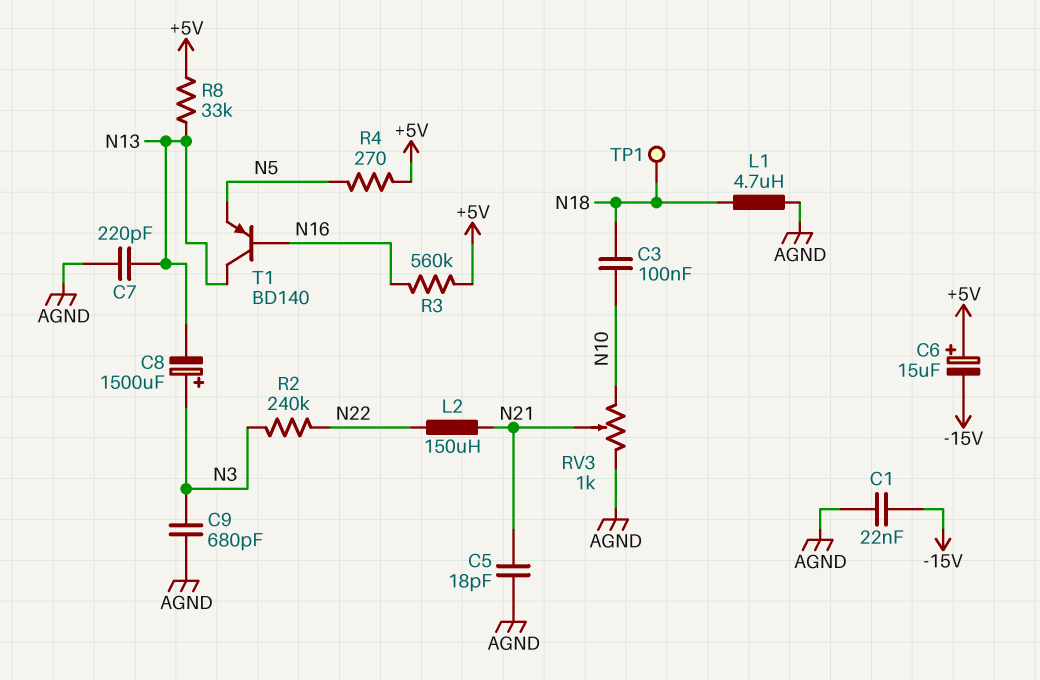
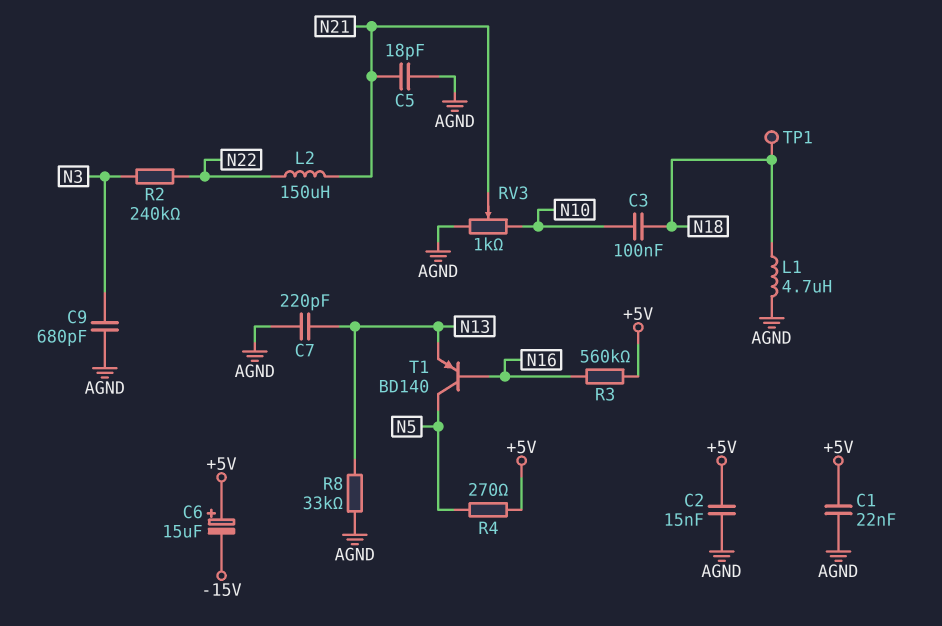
C1: 22nF (-15V, AGND) -> 22nF (+5V, AGND)
C2: none -> 15nF (+5V, AGND)
C8: 1500uF (plus N3, minus N13) -> none
R8: 33k (+5V, N13) -> 33k (AGND, N13)
T1: PNP BD140 (B N16, C N13, E N5) -> PNP BD140 (B N16, C N5, E N13)

